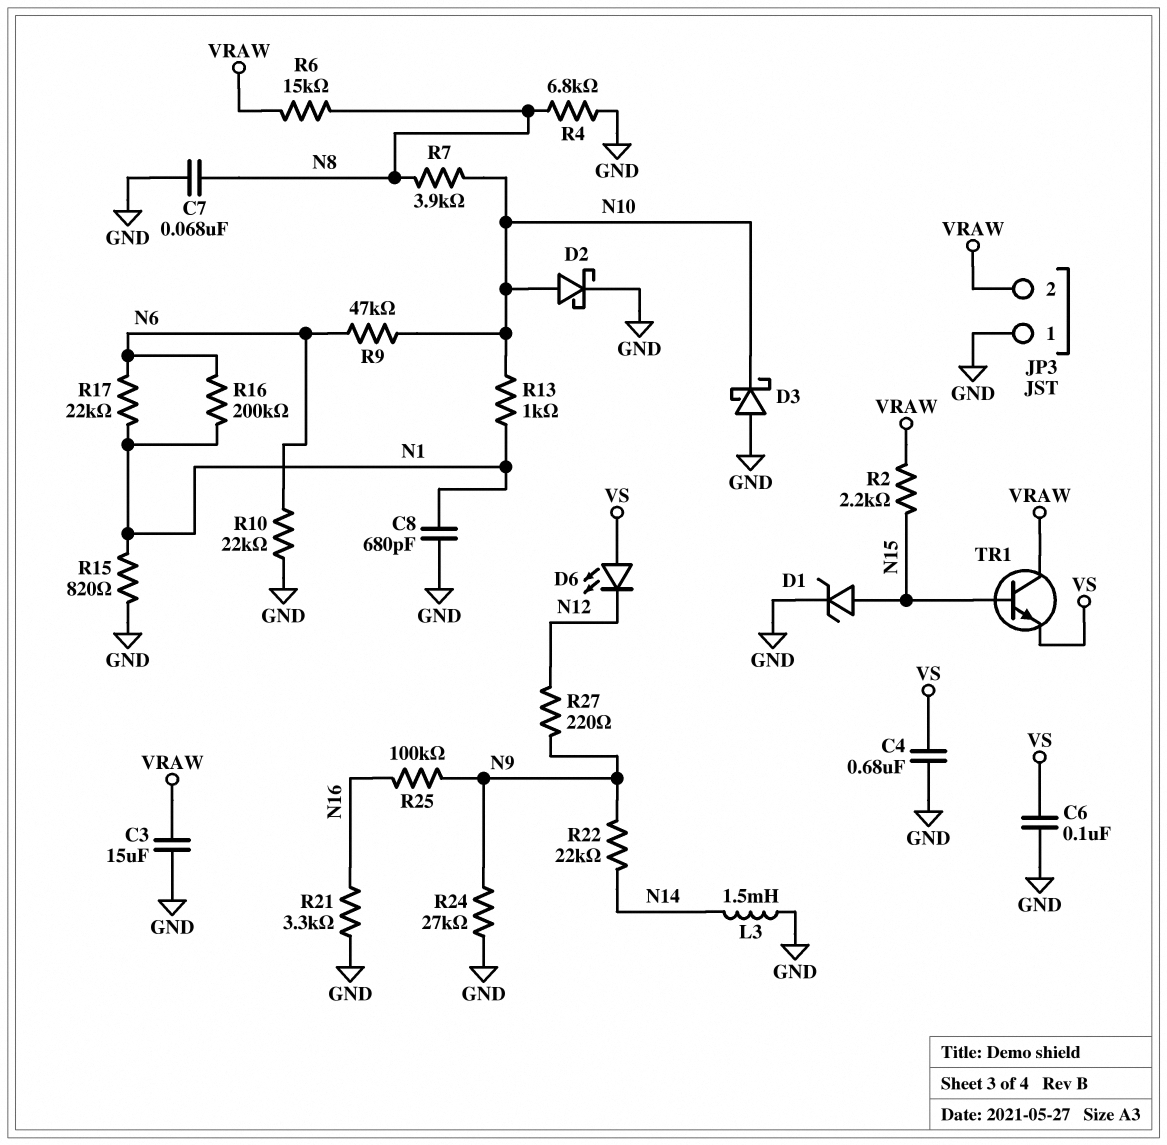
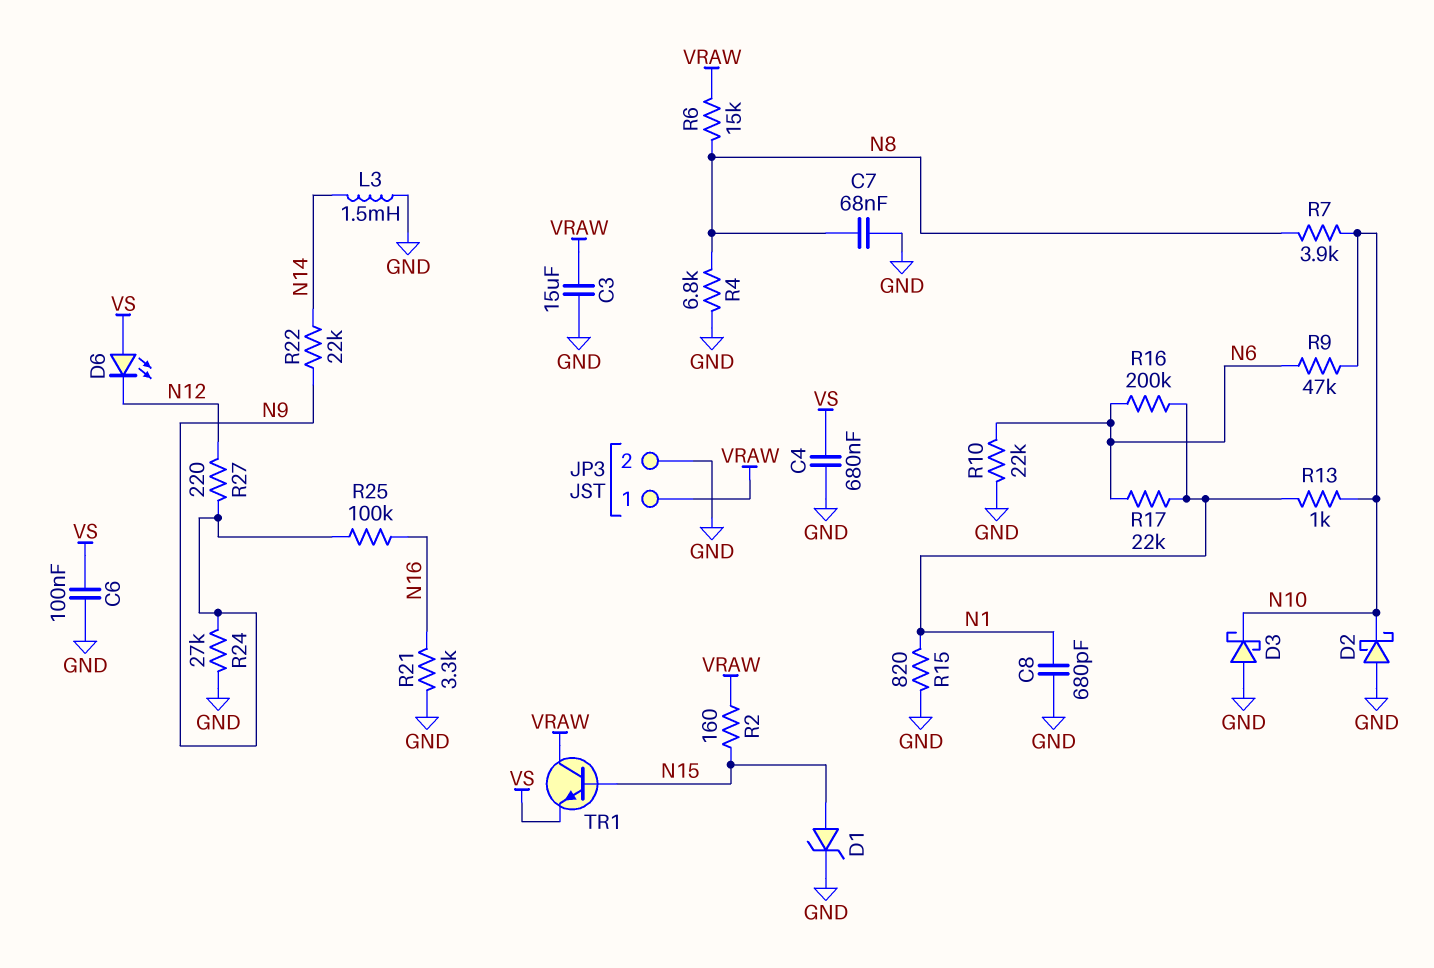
D2: schottky (A N10, K GND) -> schottky (A GND, K N10)
JP3 pin 1: GND -> VRAW
JP3 pin 2: VRAW -> GND
R2: 2.2k (N15, VRAW) -> 160 (N15, VRAW)

